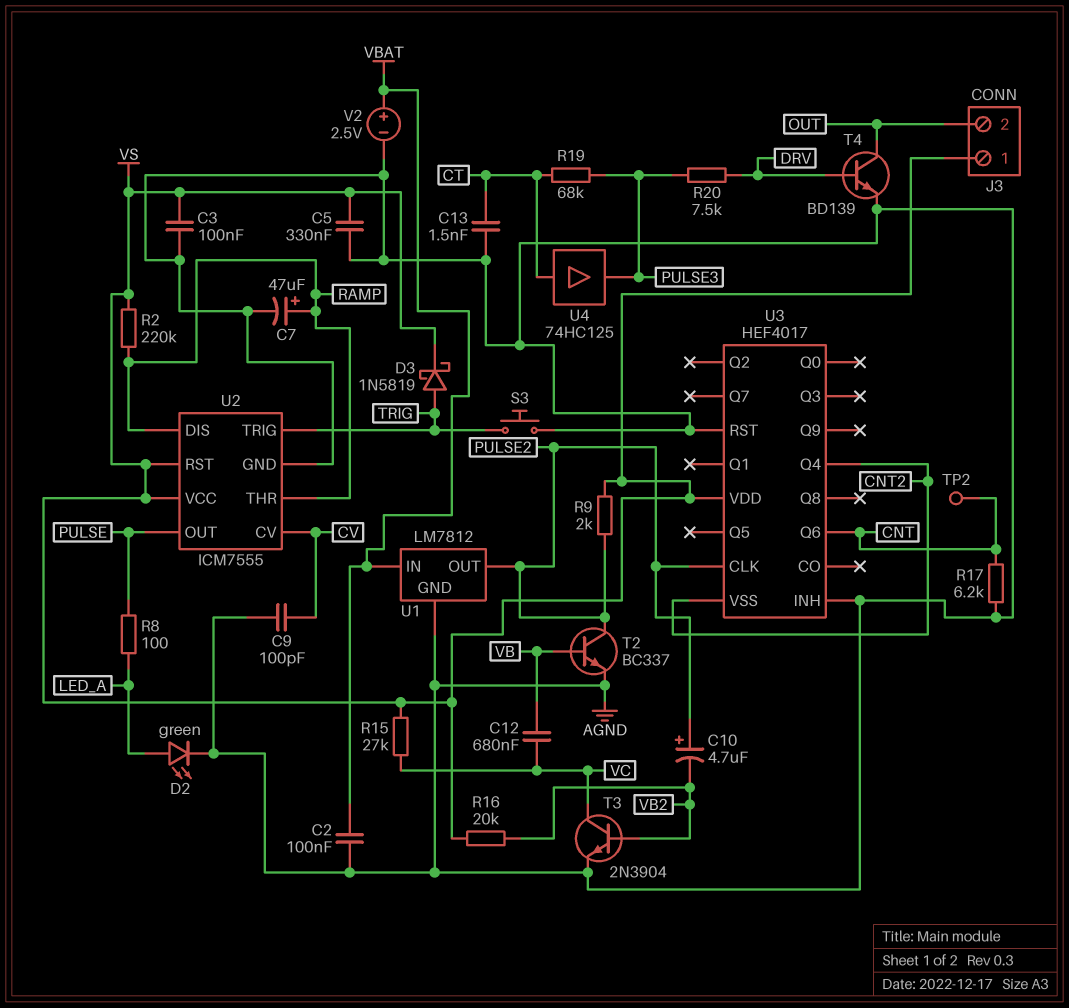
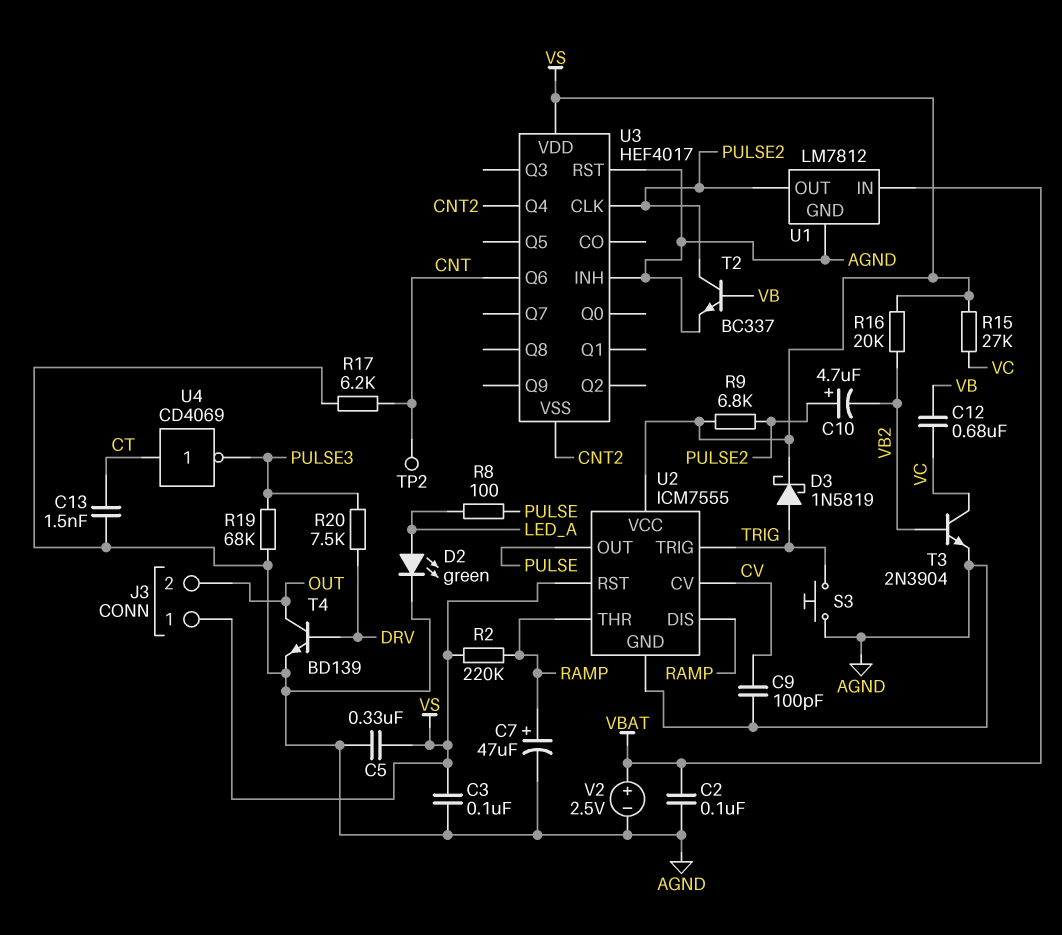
R9: 2k (PULSE2, VS) -> 6.8k (PULSE2, VS)
R19: 68k (CT, PULSE3) -> 68k (AGND, PULSE3)
U4: buffer 74HC125 (in CT, out PULSE3) -> NOT CD4069 (in CT, out PULSE3)

